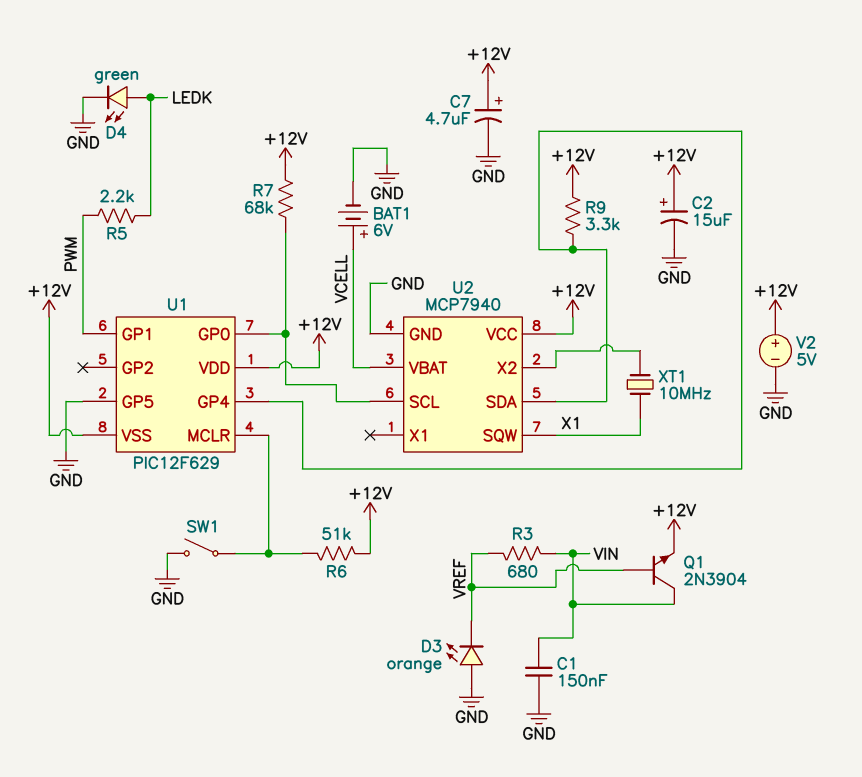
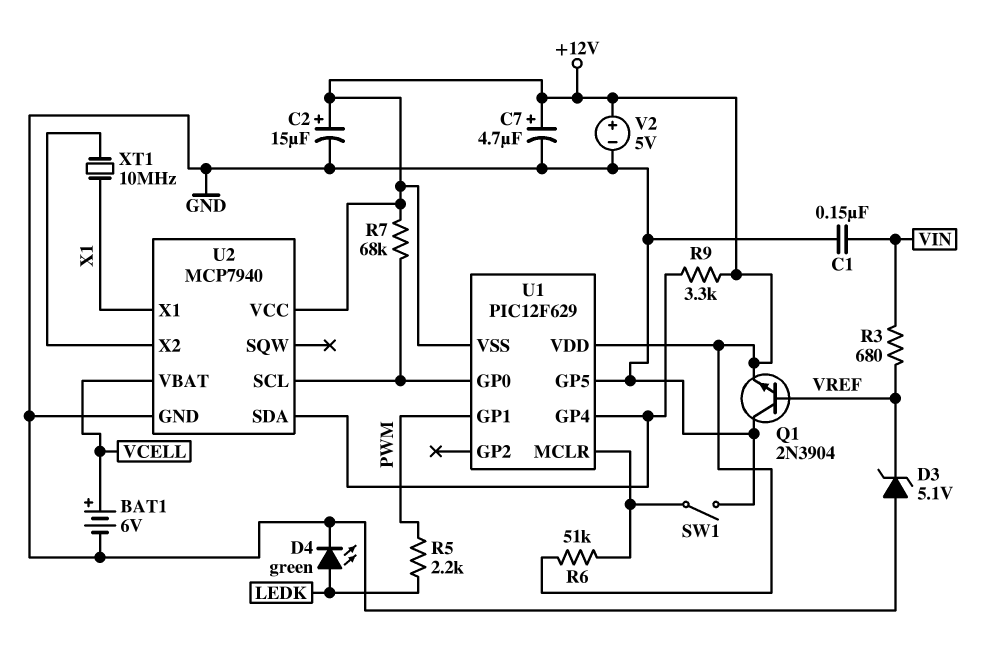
D3: LED orange (A GND, K VREF) -> zener 5.1V (A GND, K VREF)
Q1: NPN 2N3904 (B VREF, C VIN, E +12V) -> NPN 2N3904 (B VREF, C GND, E +12V)
U2 pin SQW: X1 -> none
U2 pin X1: none -> X1

